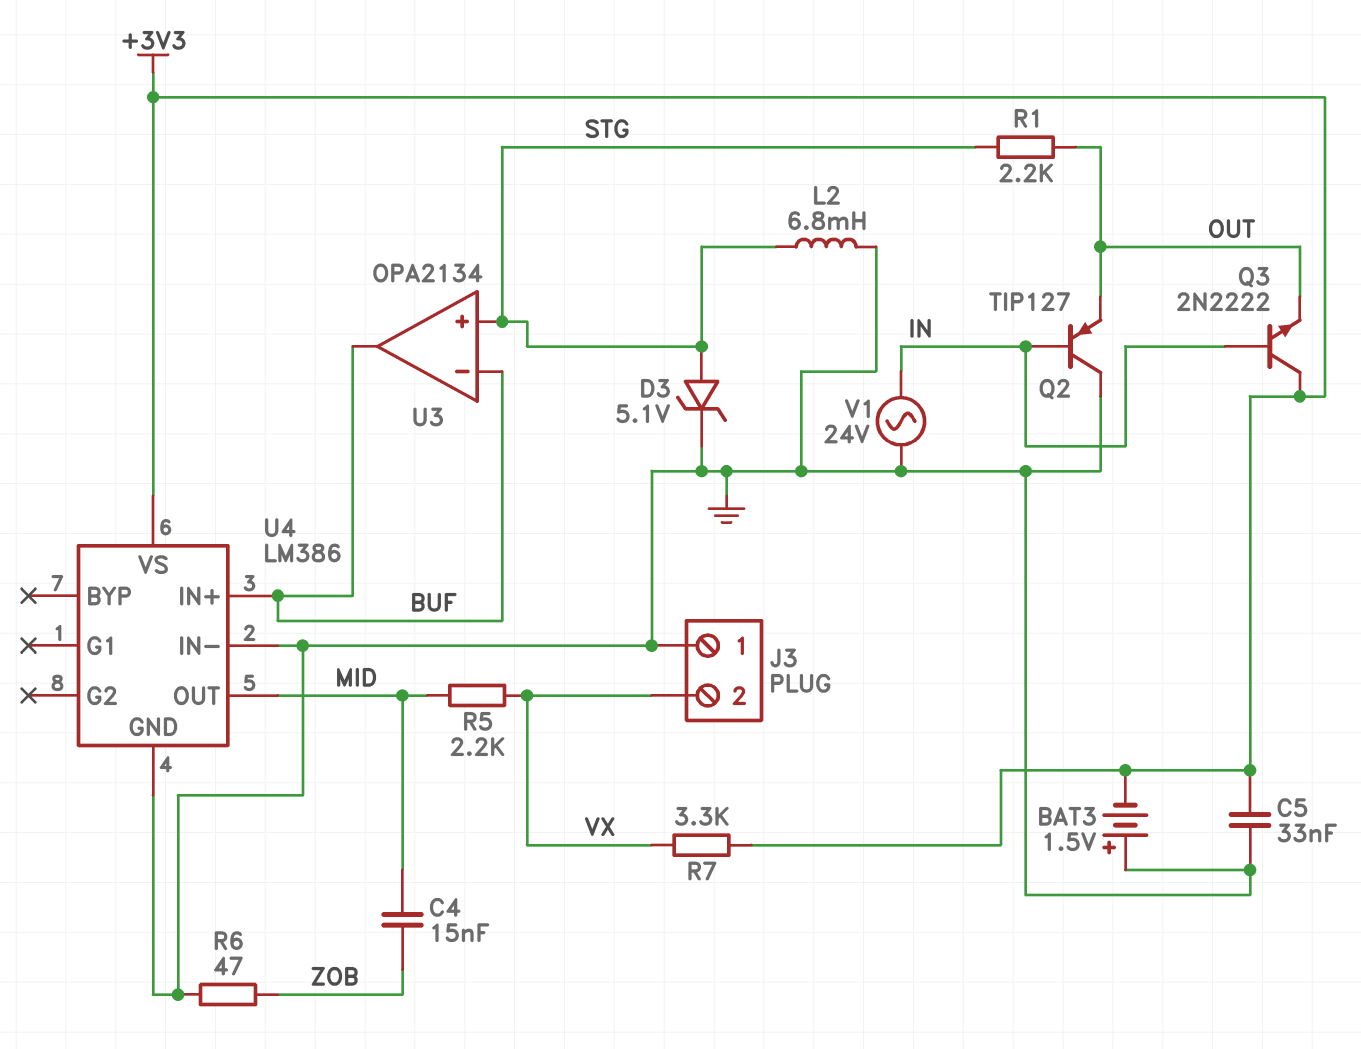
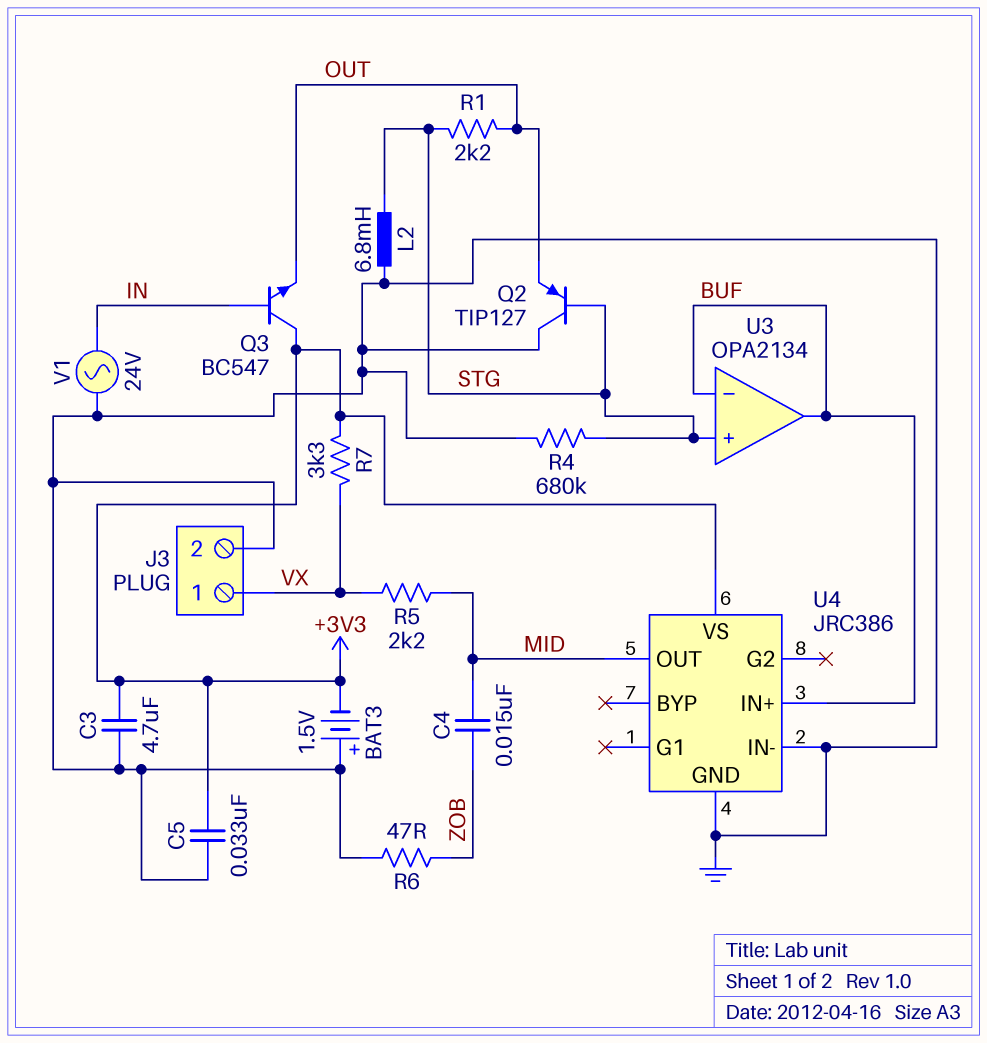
C3: none -> 4.7uF (+3V3, GND)
D3: zener 5.1V (A STG, K GND) -> none
J3 pin 1: GND -> VX
J3 pin 2: VX -> GND
Q2: PNP TIP127 (B IN, C GND, E OUT) -> PNP TIP127 (B STG, C GND, E OUT)
Q3: NPN 2N2222 (B IN, C +3V3, E OUT) -> NPN BC547 (B IN, C +3V3, E OUT)
R4: none -> 680k (GND, STG)
U4: LM386 -> JRC386

